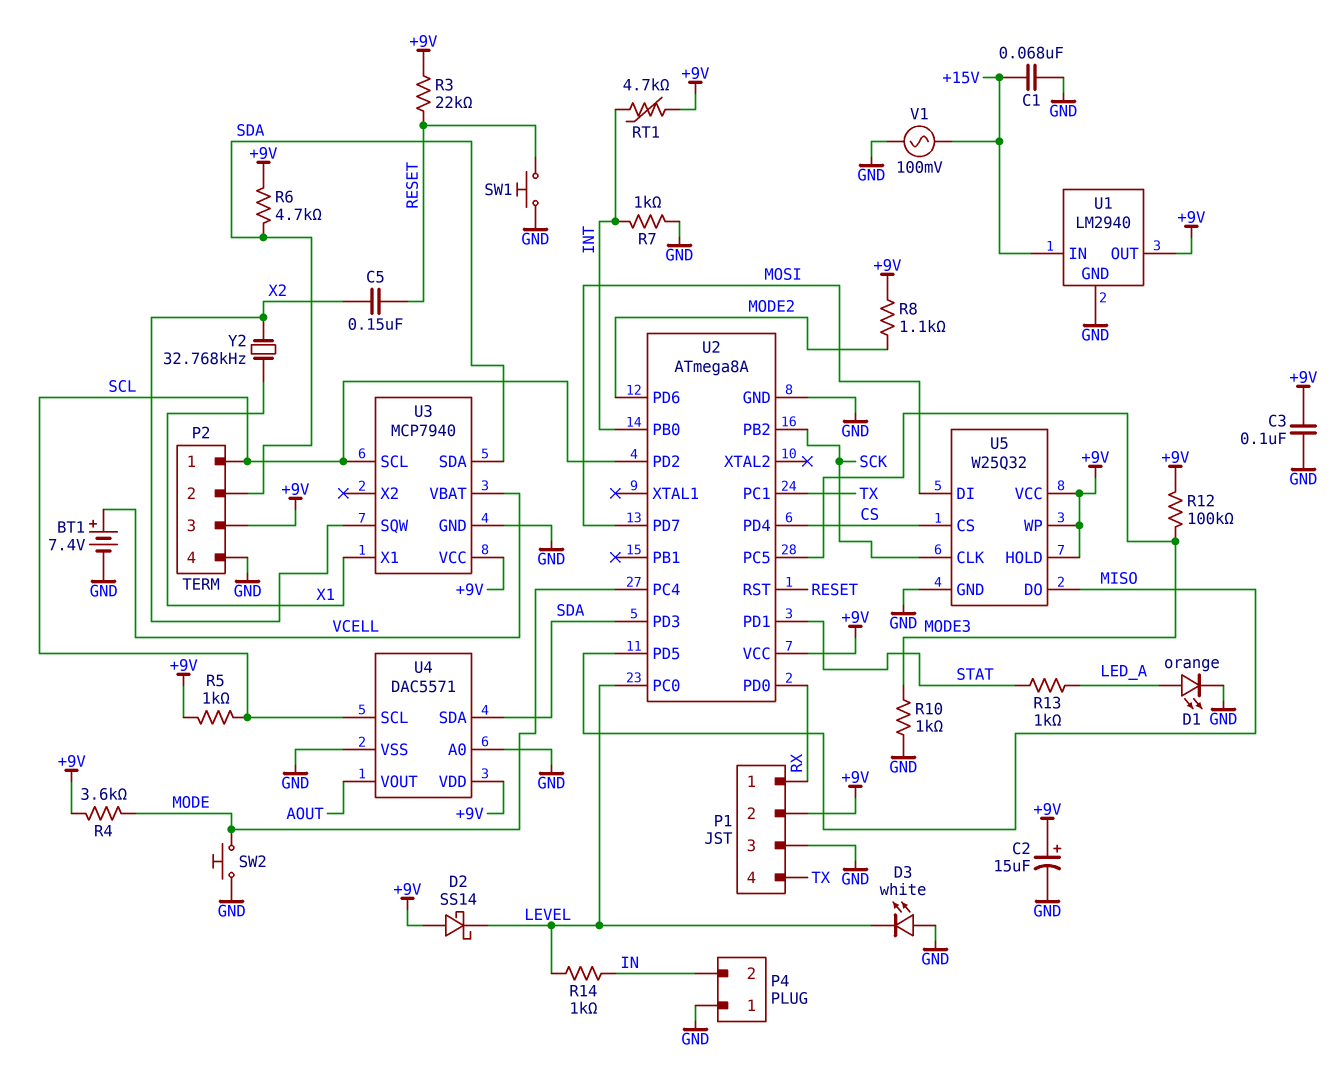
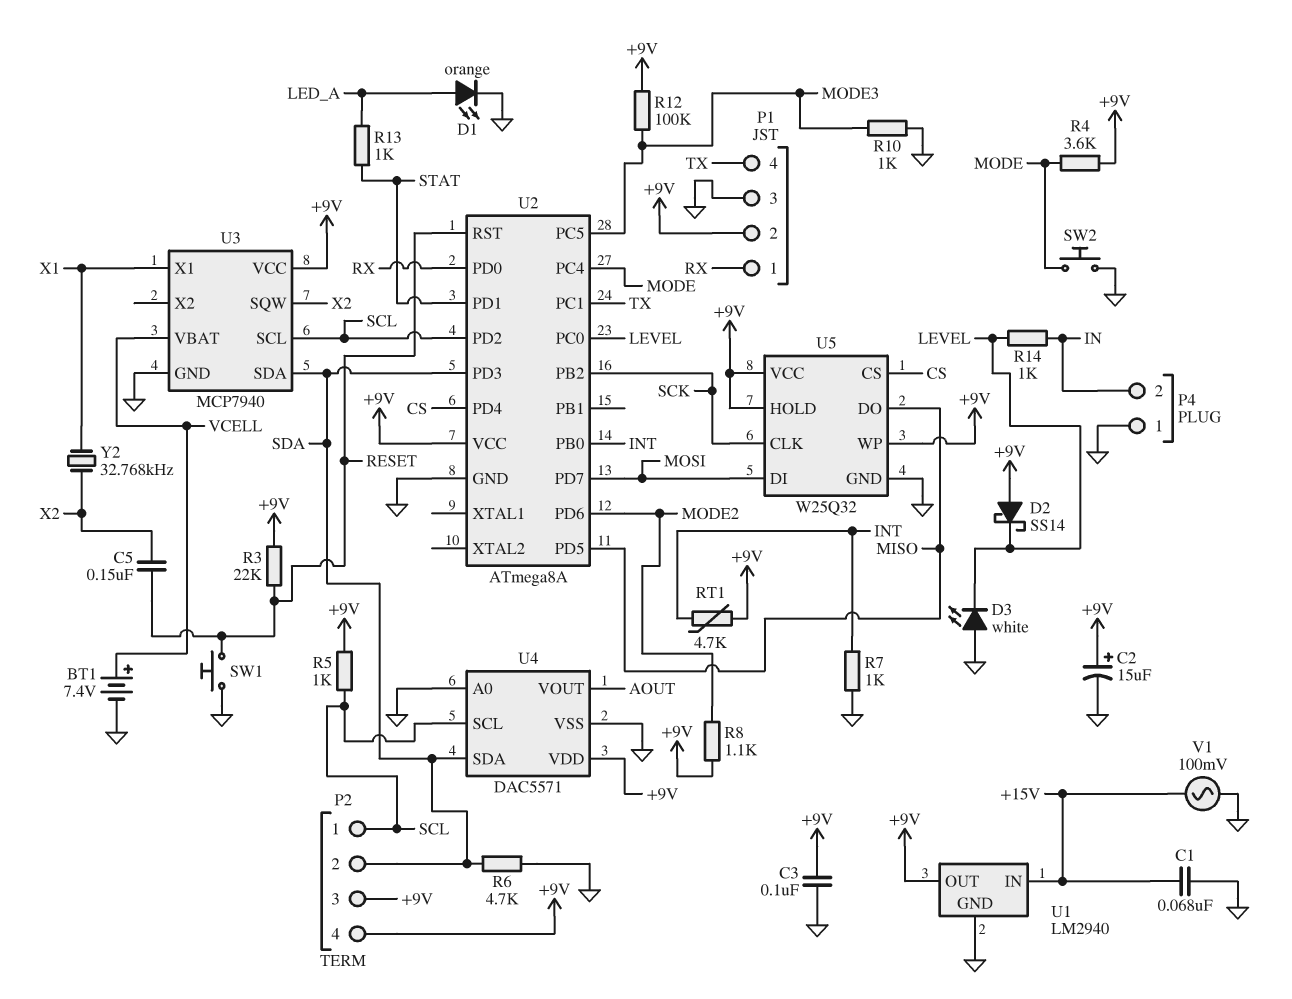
P2 pin 4: GND -> +9V
R6: 4.7k (+9V, SDA) -> 4.7k (GND, SDA)

